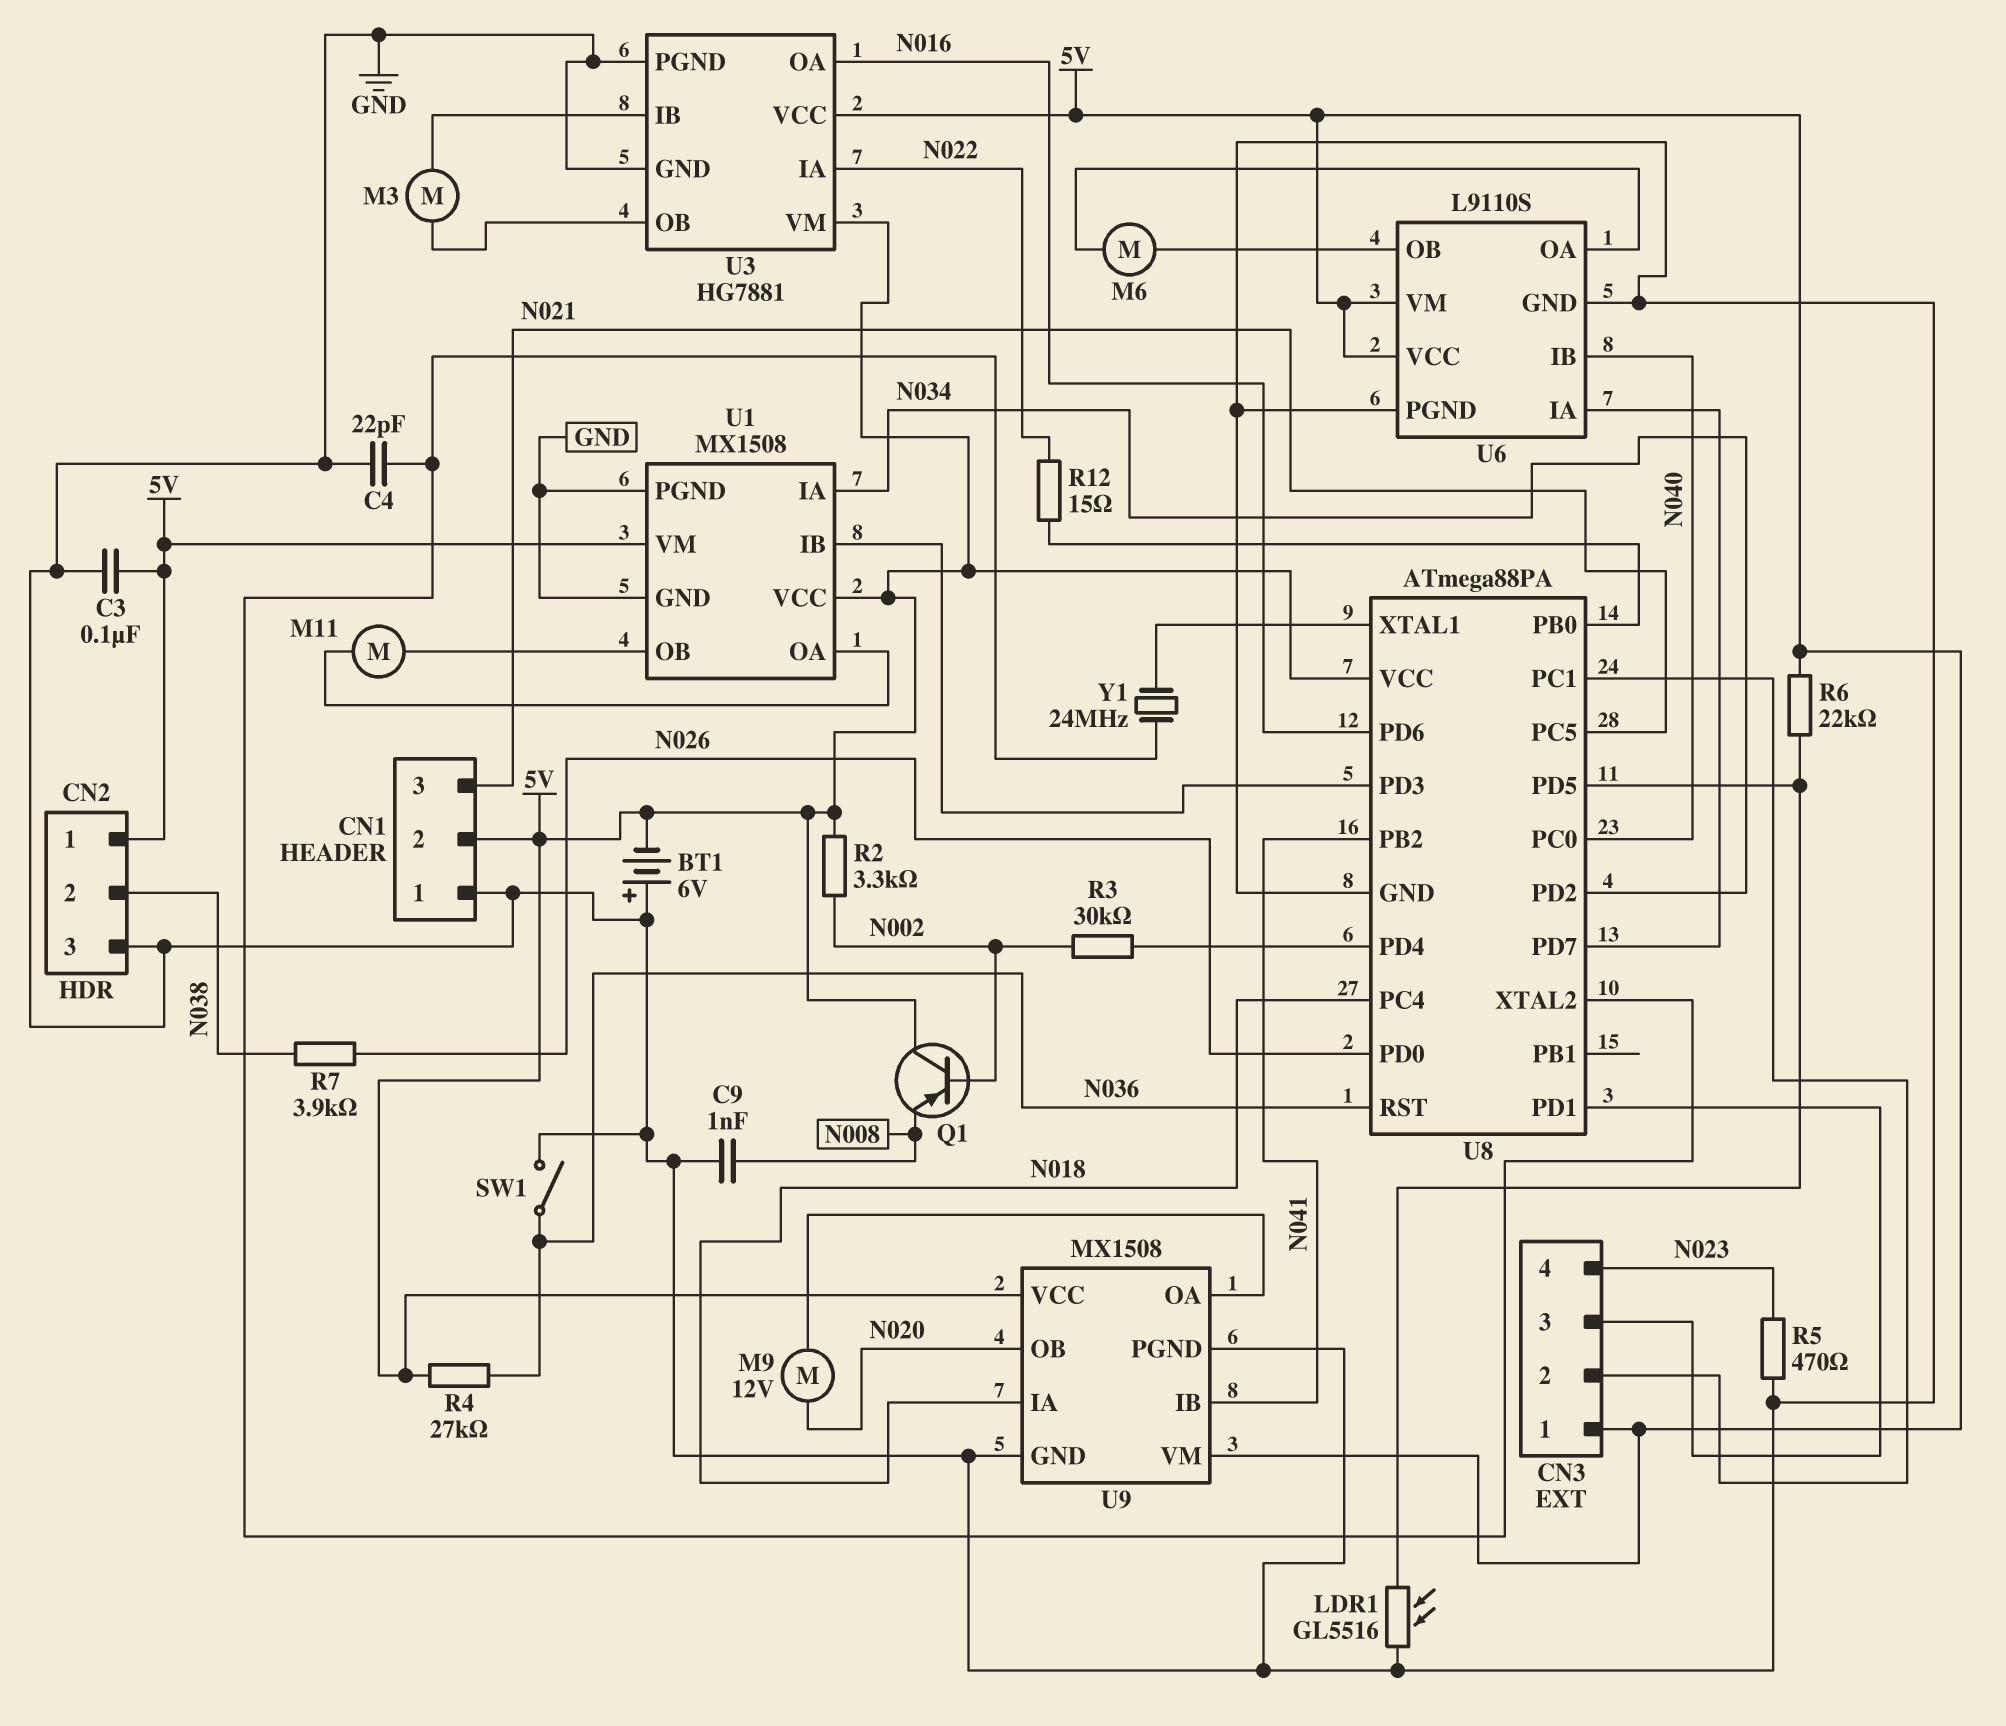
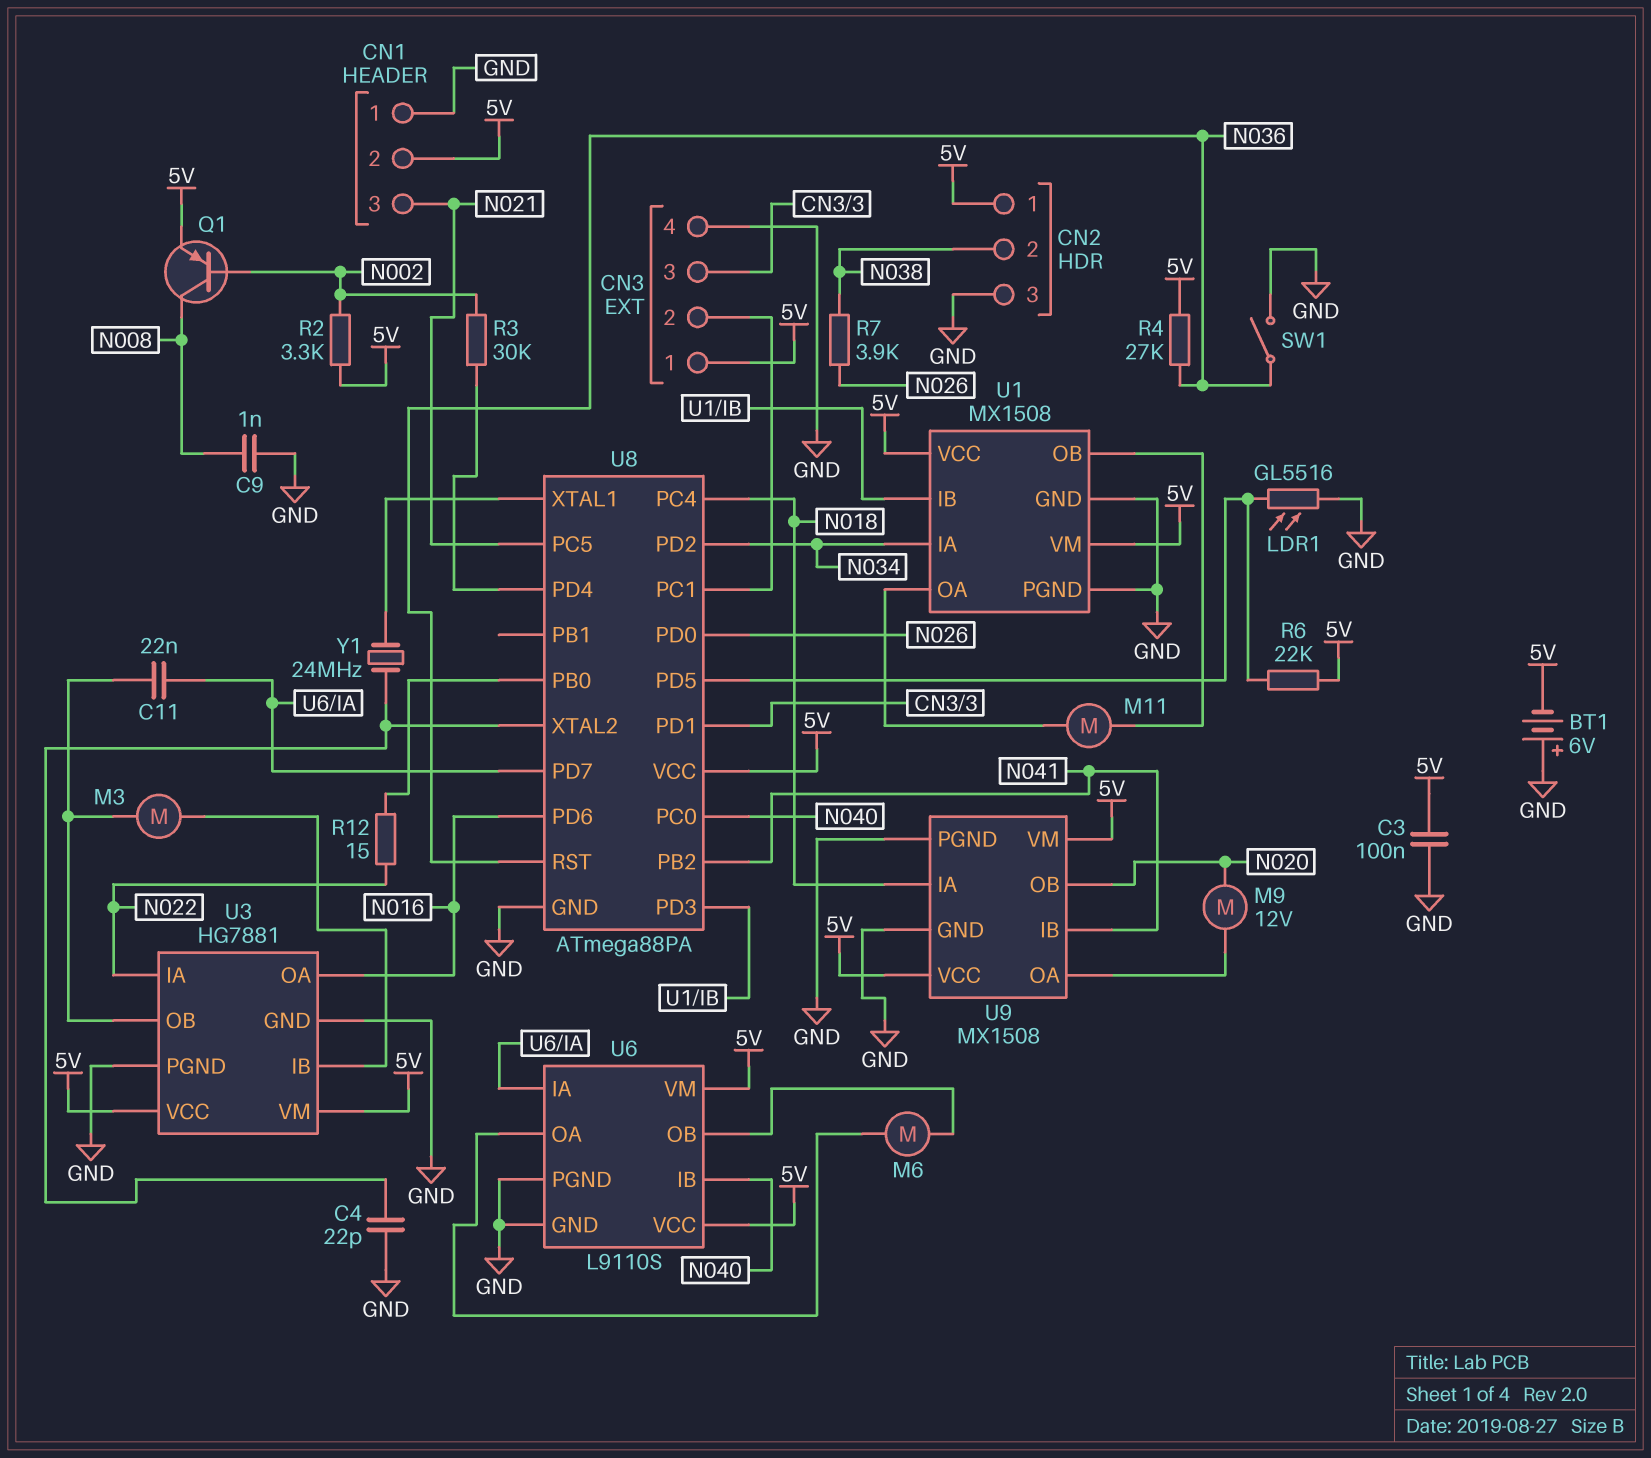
C11: none -> 22nF (U3/OB, U6/IA)
CN3 pin 4: N023 -> GND
Q1: PNP (B N002, C 5V, E N008) -> PNP (B N002, C N008, E 5V)
R5: 470 (GND, N023) -> none

